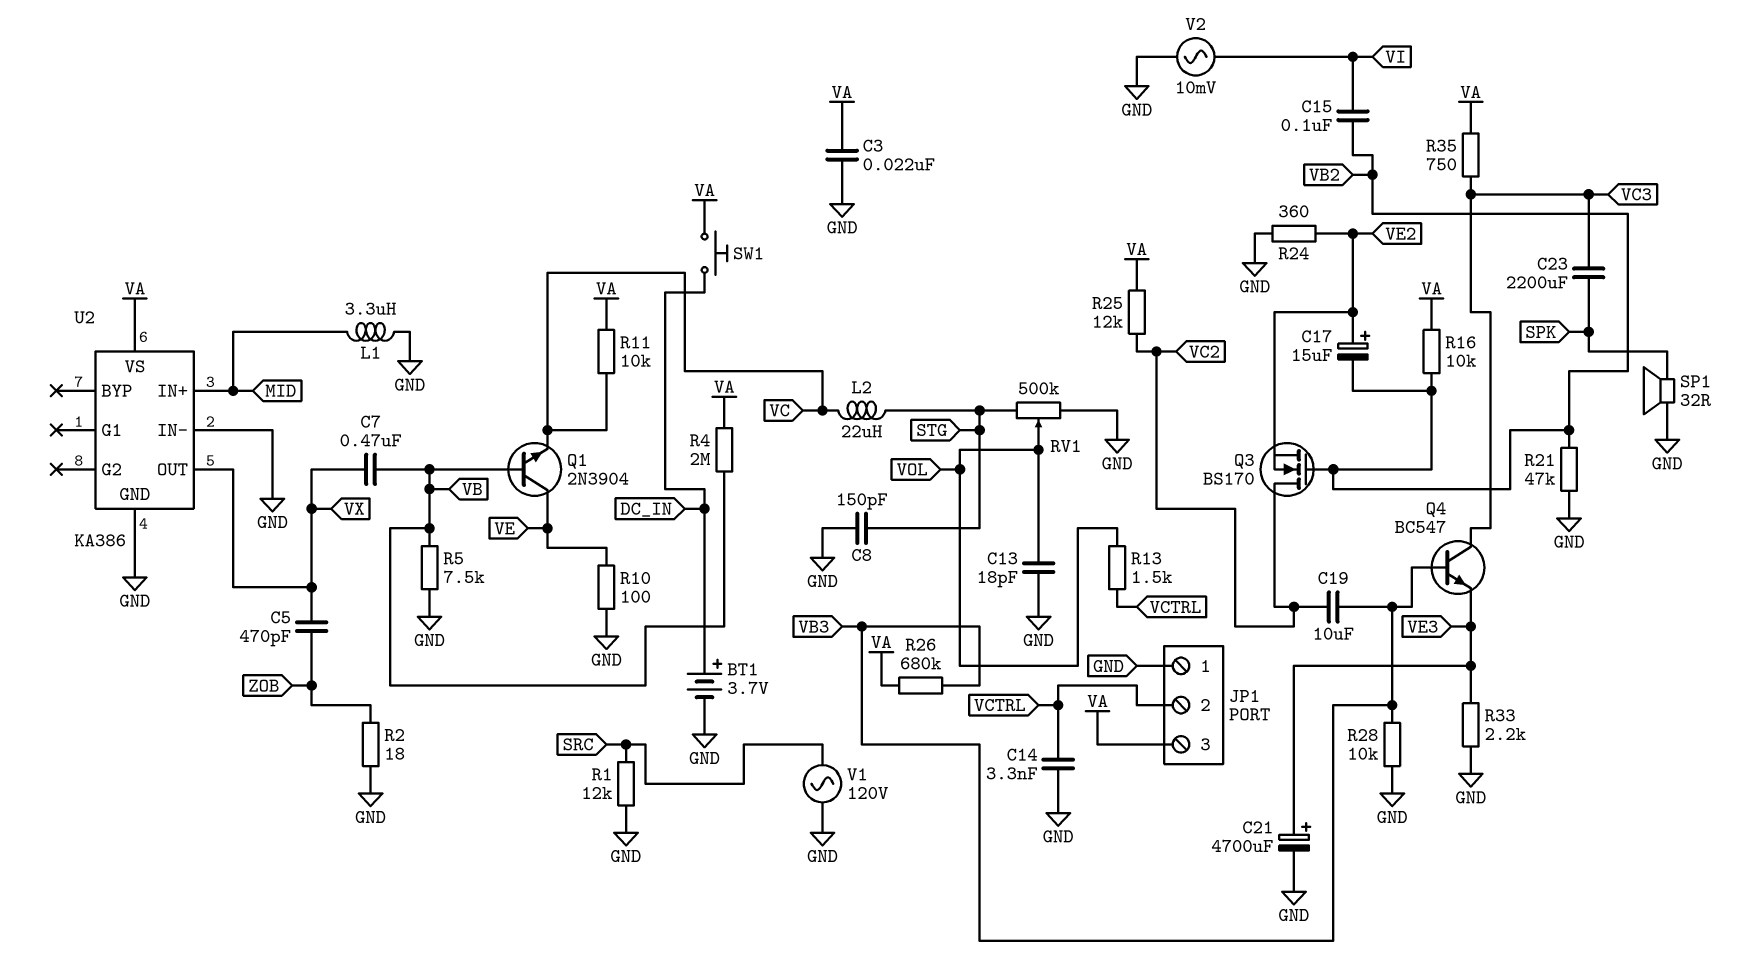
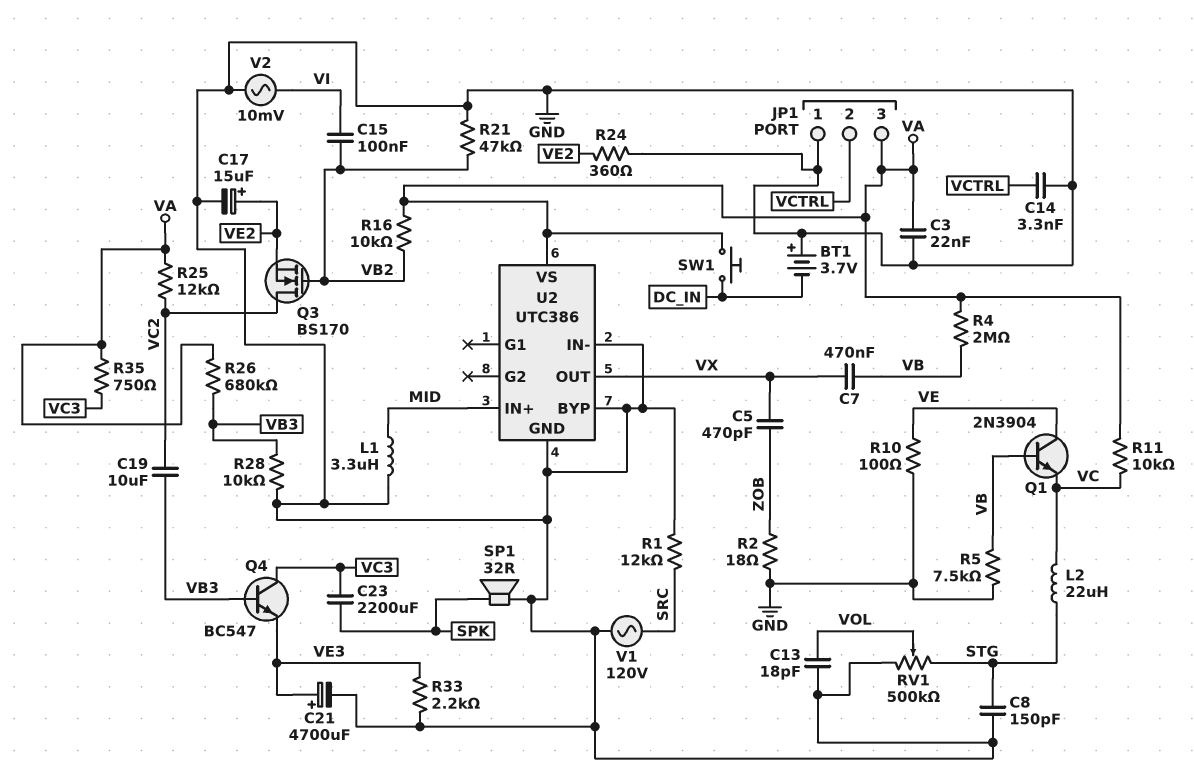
BT1: 3.7V (plus DC_IN, minus GND) -> 3.7V (plus GND, minus DC_IN)
C17: 15uF (plus VE2, minus VB2) -> 15uF (plus VE2, minus GND)
R13: 1.5k (VCTRL, VOL) -> none
U2: KA386 -> UTC386
U2 pin BYP: none -> GND

